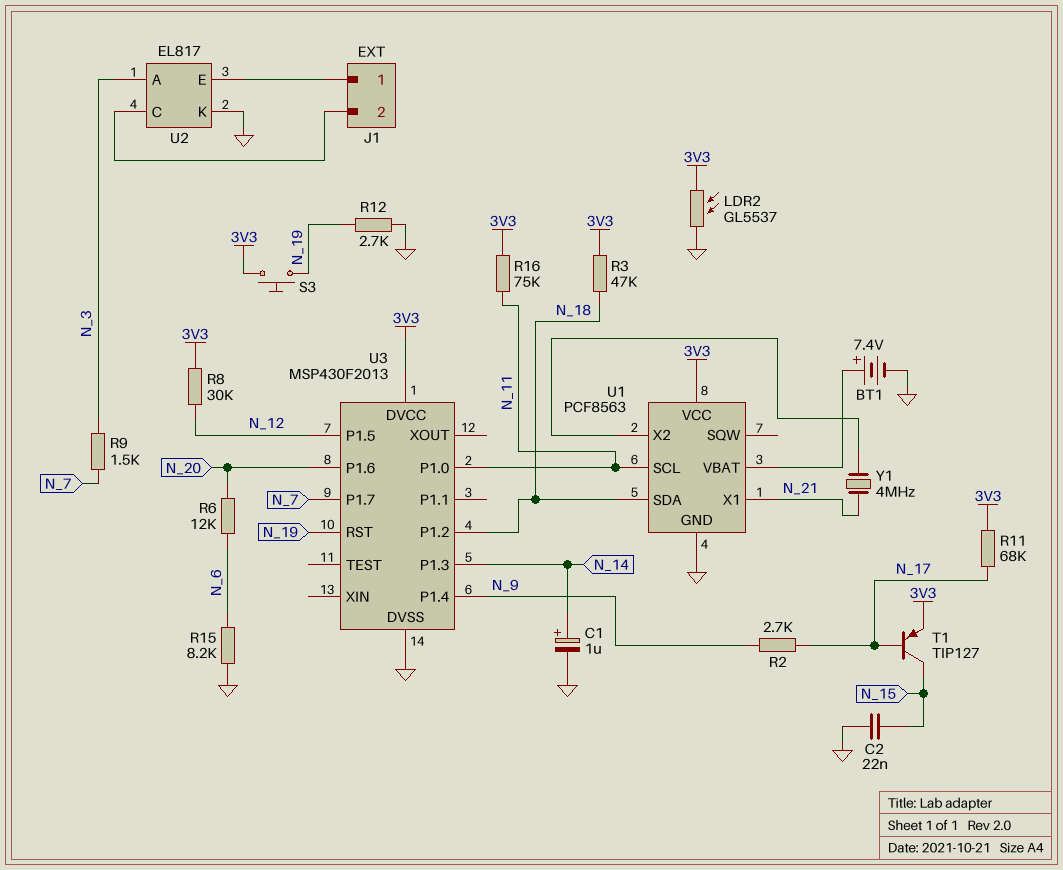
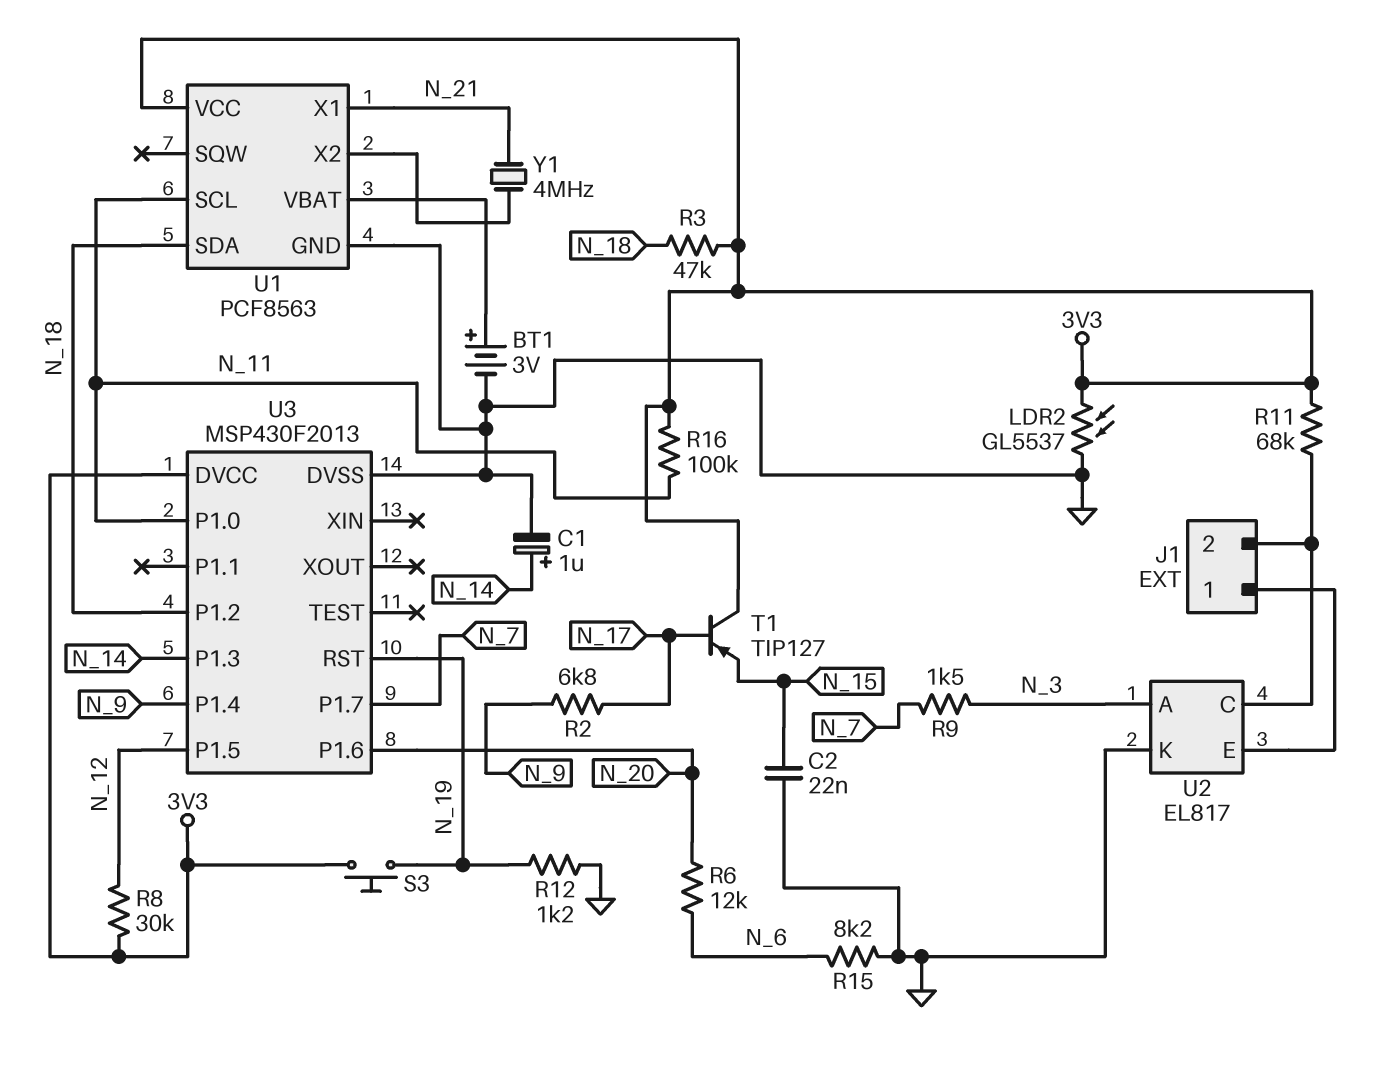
BT1: 7.4V (plus U1/VBAT, minus GND) -> 3V (plus U1/VBAT, minus GND)
R2: 2.7k (N_9, N_17) -> 6.8k (N_9, N_17)
R11: 68k (3V3, N_17) -> 68k (3V3, J1/2)
R12: 2.7k (GND, N_19) -> 1.2k (GND, N_19)
R16: 75k (3V3, N_11) -> 100k (3V3, N_11)
T1: PNP TIP127 (B N_17, C N_15, E 3V3) -> PNP TIP127 (B N_17, C 3V3, E N_15)

